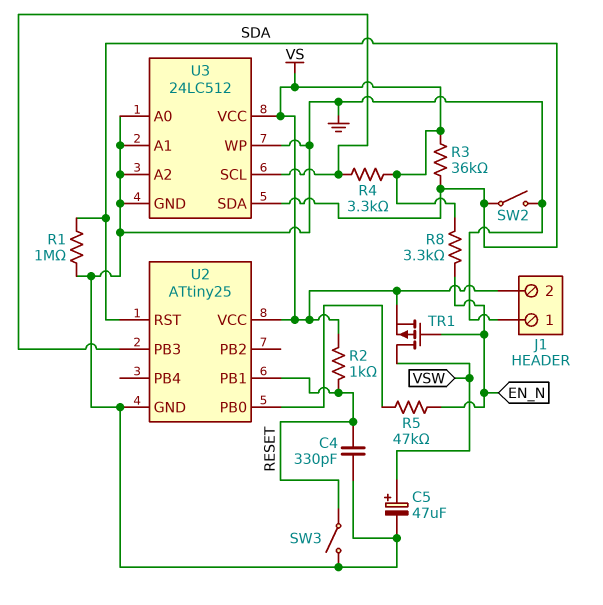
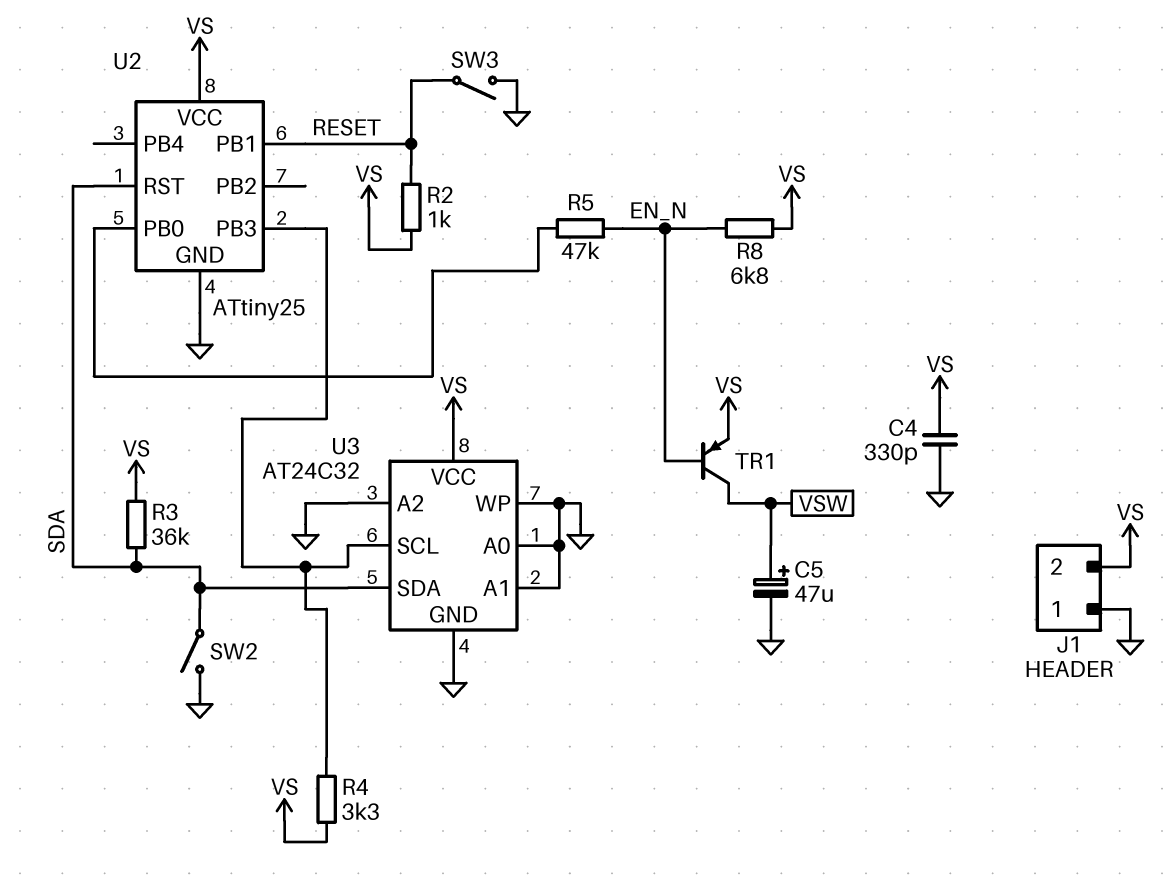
C4: 330pF (GND, RESET) -> 330pF (GND, VS)
R1: 1M (GND, SDA) -> none
R8: 3.3k (EN_N, VS) -> 6.8k (EN_N, VS)
TR1: PMOS (G EN_N, D VSW, S VS) -> PNP (B EN_N, C VSW, E VS)
U3: 24LC512 -> AT24C32

